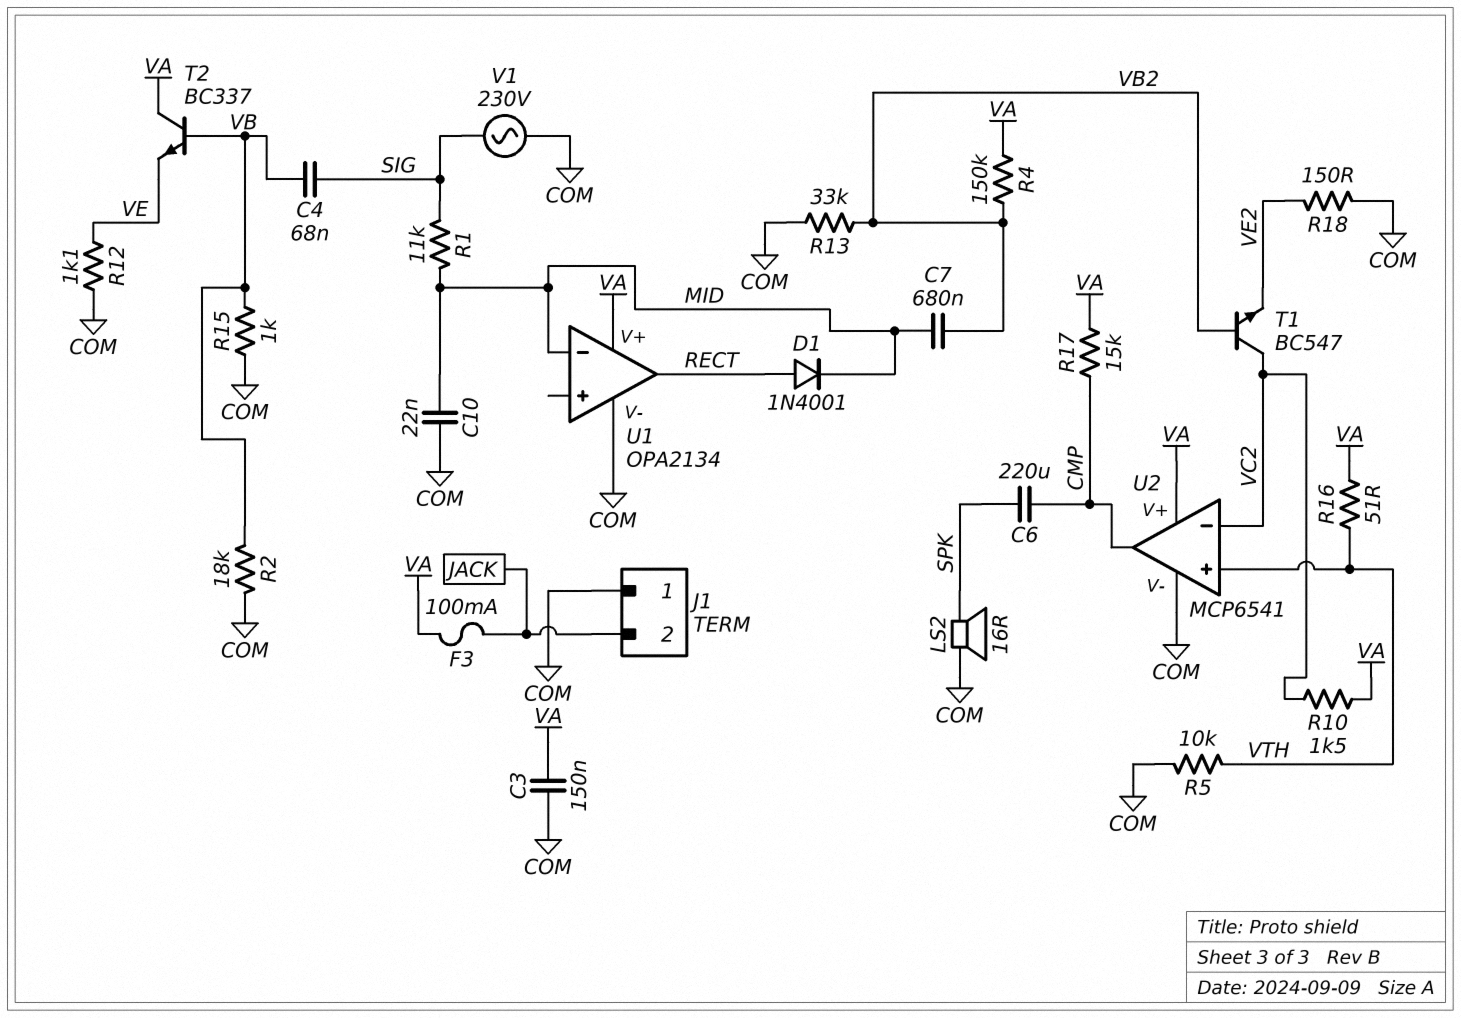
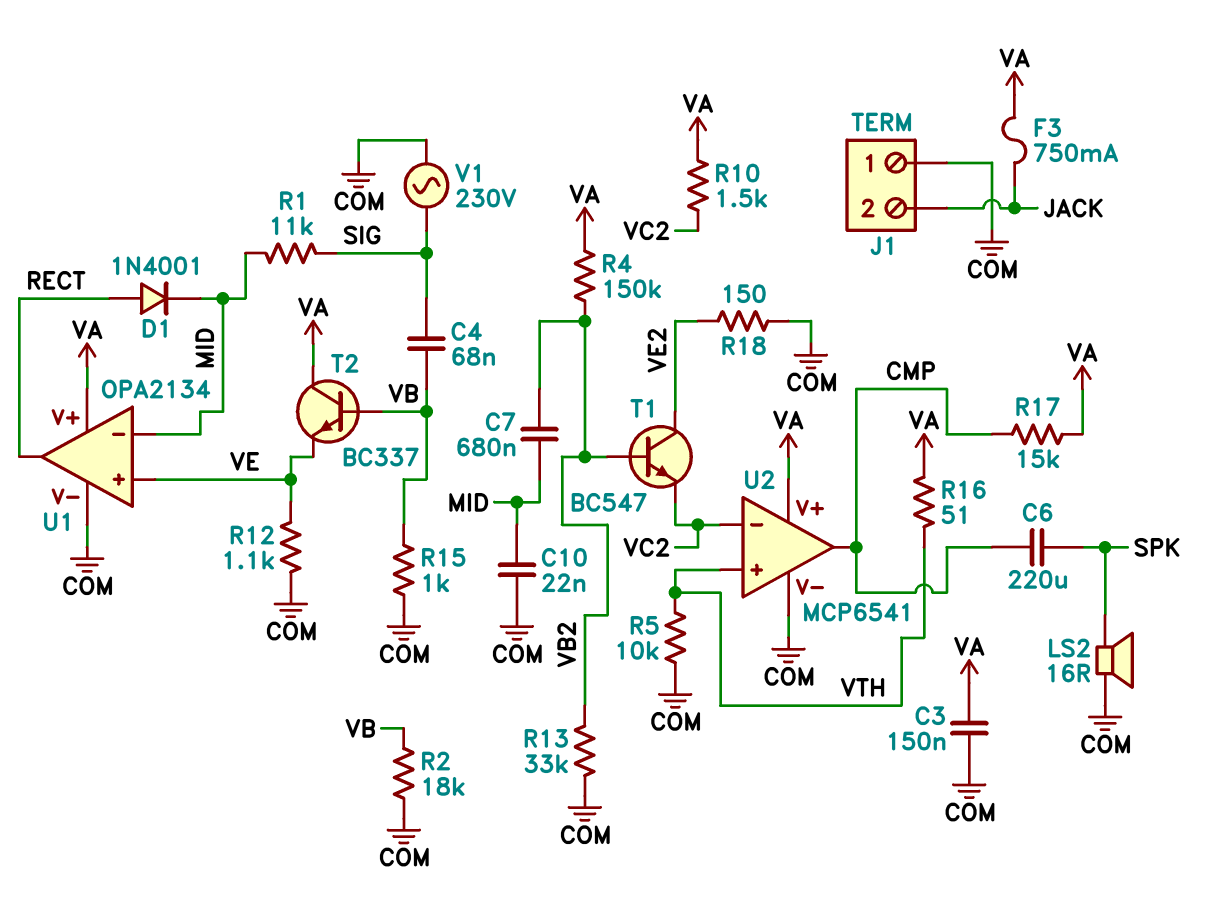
F3: 100mA (JACK, VA) -> 750mA (JACK, VA)
T1: NPN BC547 (B VB2, C VC2, E VE2) -> NPN BC547 (B VB2, C VE2, E VC2)
U1 pin in+: none -> VE

